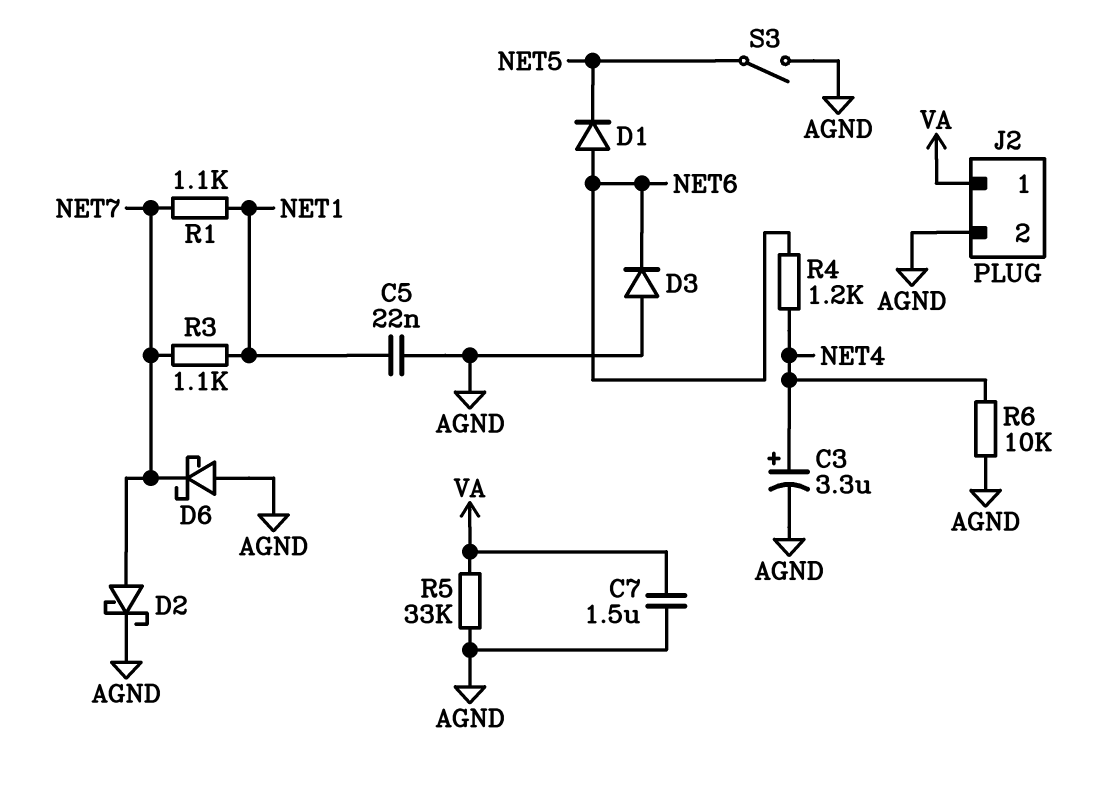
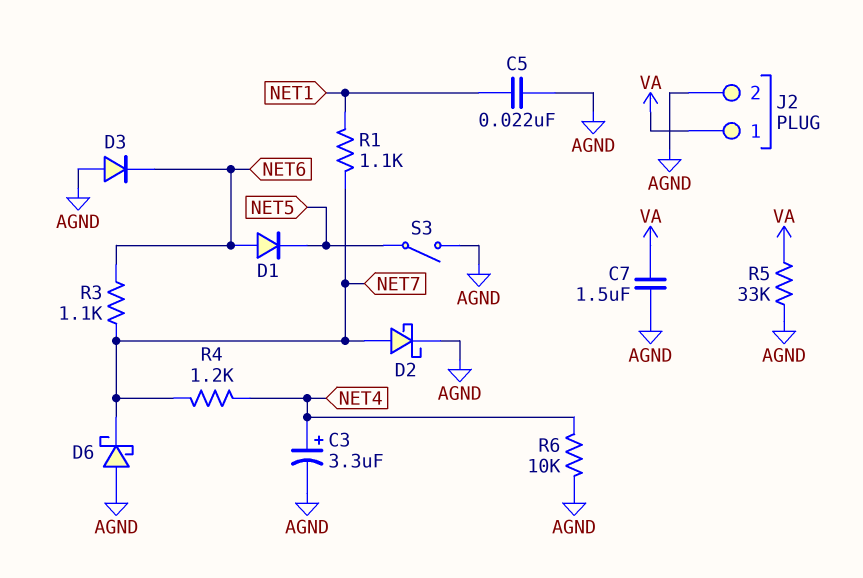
R3: 1.1k (NET1, NET7) -> 1.1k (NET6, NET7)
R4: 1.2k (NET4, NET6) -> 1.2k (NET4, NET7)

